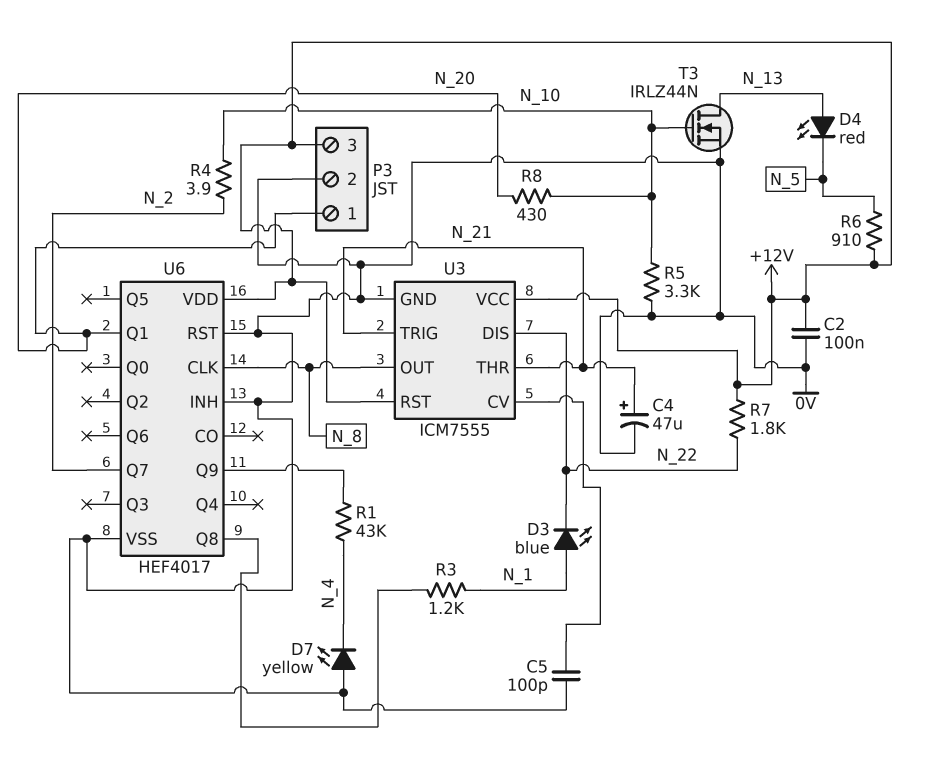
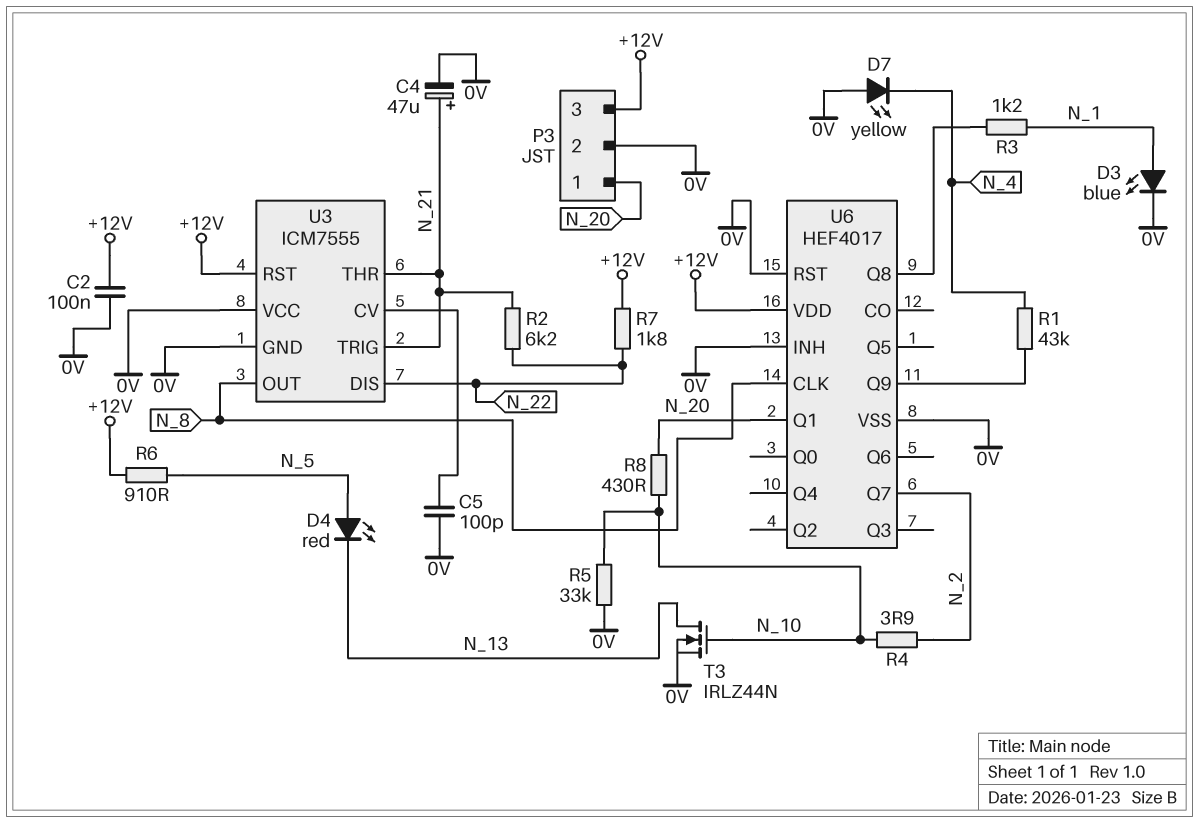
D3: LED blue (A N_1, K N_22) -> LED blue (A N_1, K 0V)
D4: LED red (A N_13, K N_5) -> LED red (A N_5, K N_13)
R2: none -> 6.2k (N_21, N_22)
R5: 3.3k (0V, N_10) -> 33k (0V, N_10)
U3 pin VCC: +12V -> 0V

